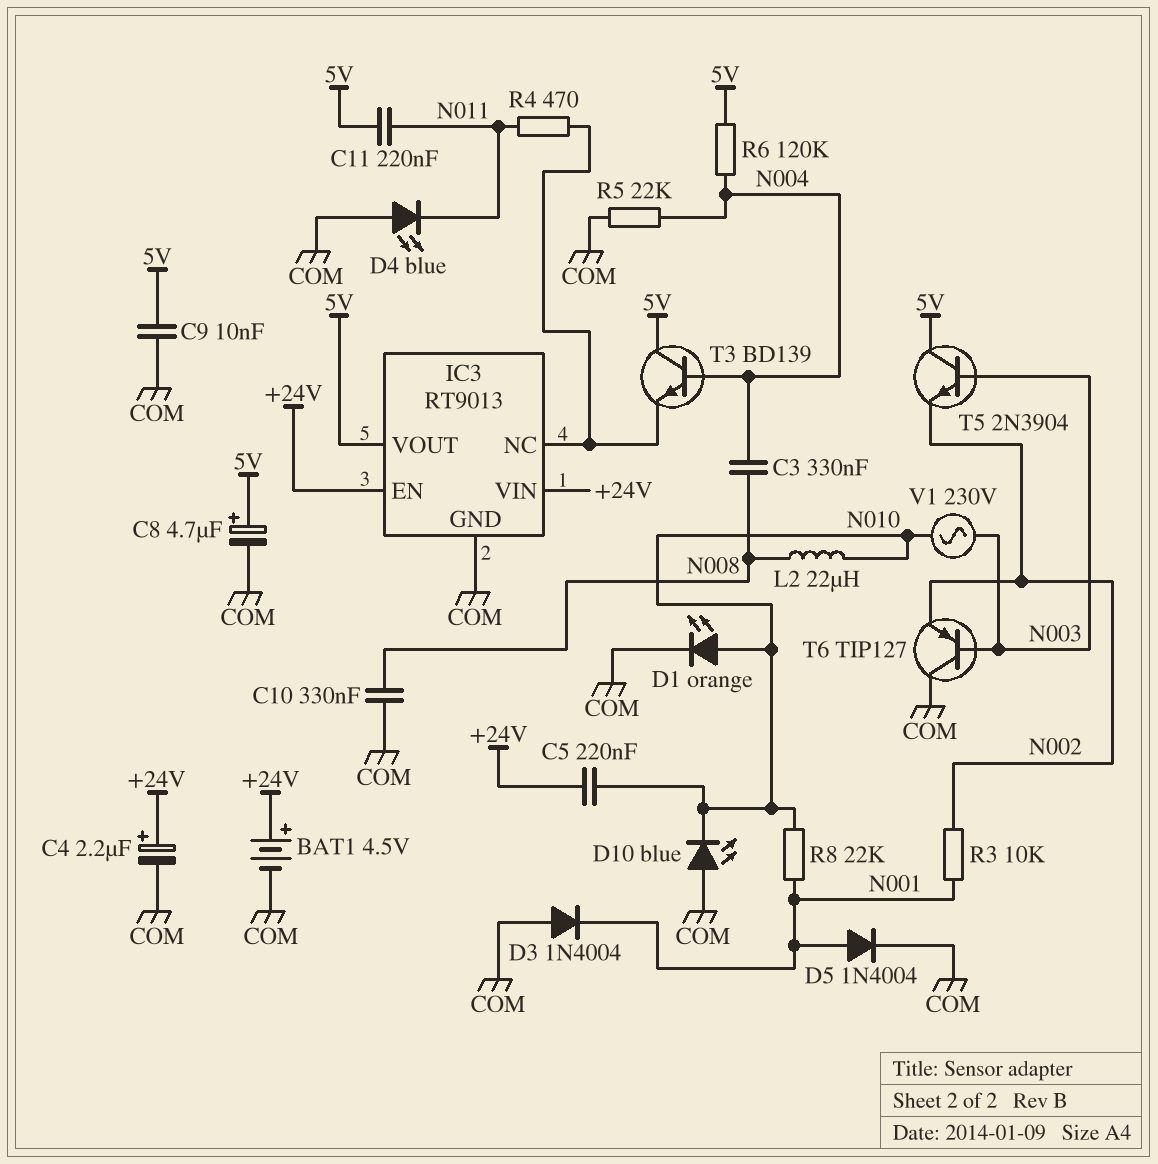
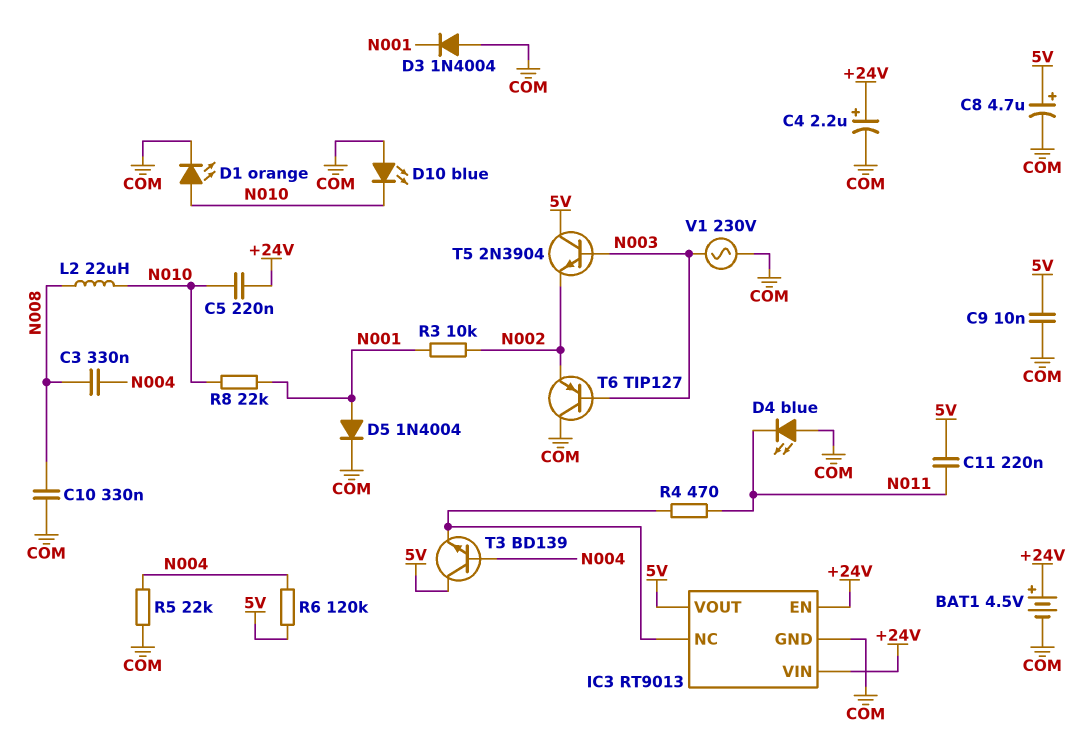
V1: AC 230V (N003, N010) -> AC 230V (COM, N003)

